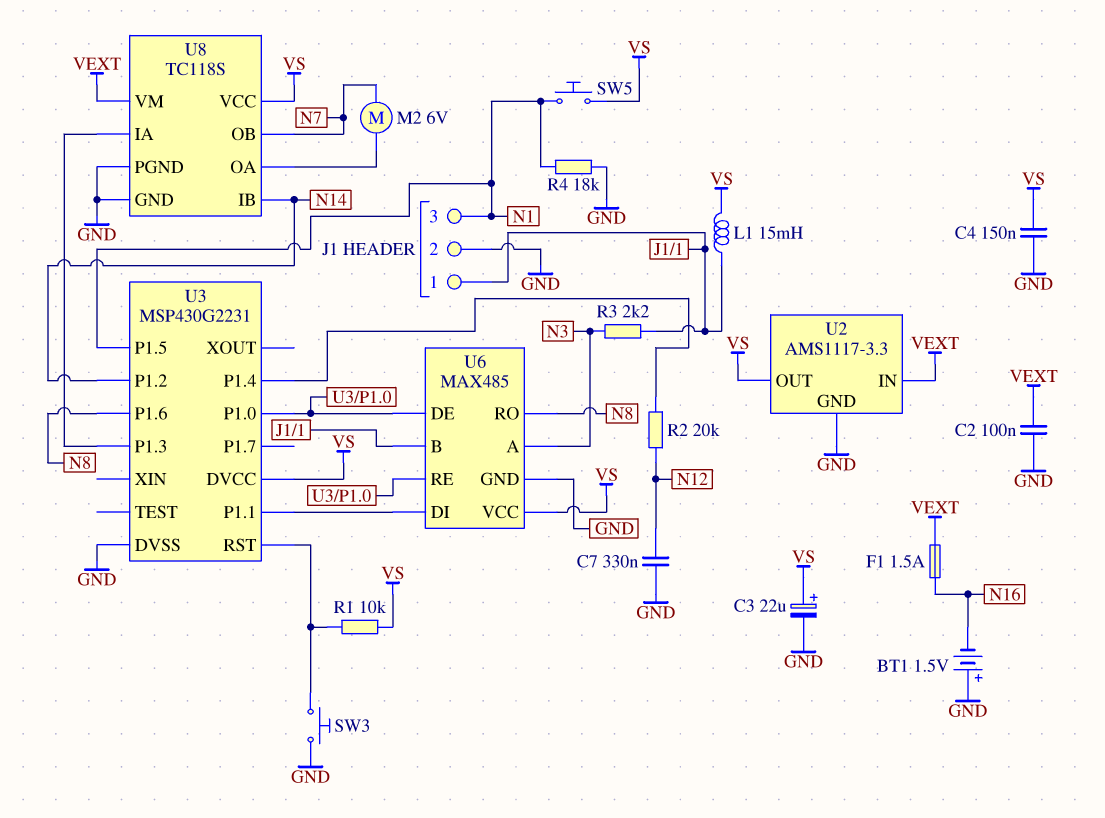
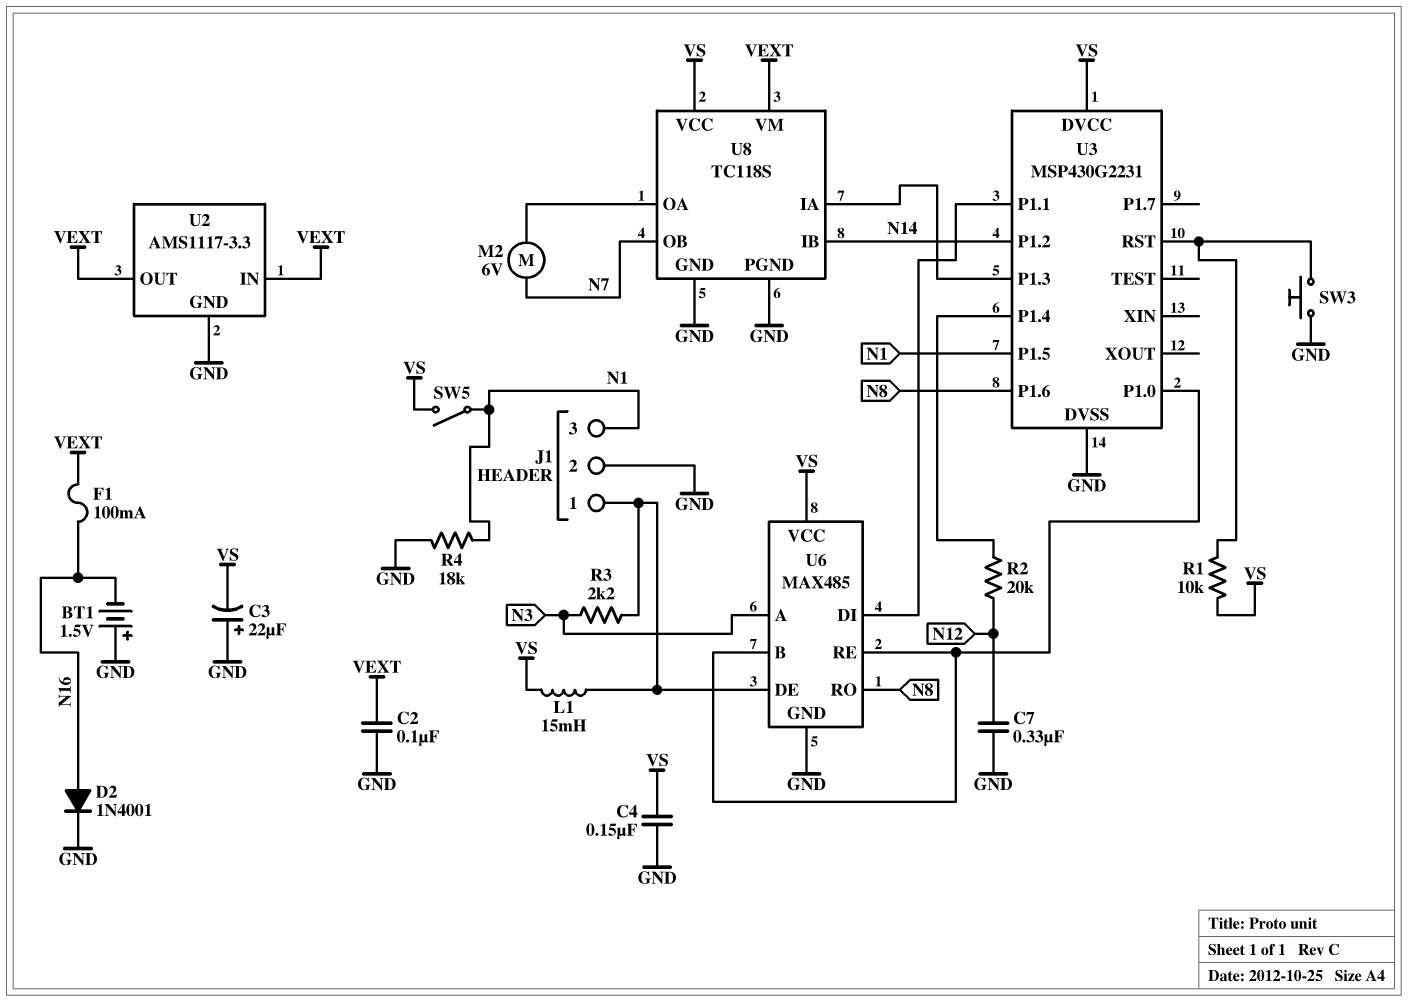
C3: 22uF (plus VS, minus GND) -> 22uF (plus GND, minus VS)
D2: none -> diode 1N4001 (A N16, K GND)
F1: 1.5A (N16, VEXT) -> 100mA (N16, VEXT)
SW5: button (N1, VS) -> switch (N1, VS)
U2 pin OUT: VS -> VEXT
U6 pin B: J1/1 -> U3/P1.0
U6 pin DE: U3/P1.0 -> J1/1

